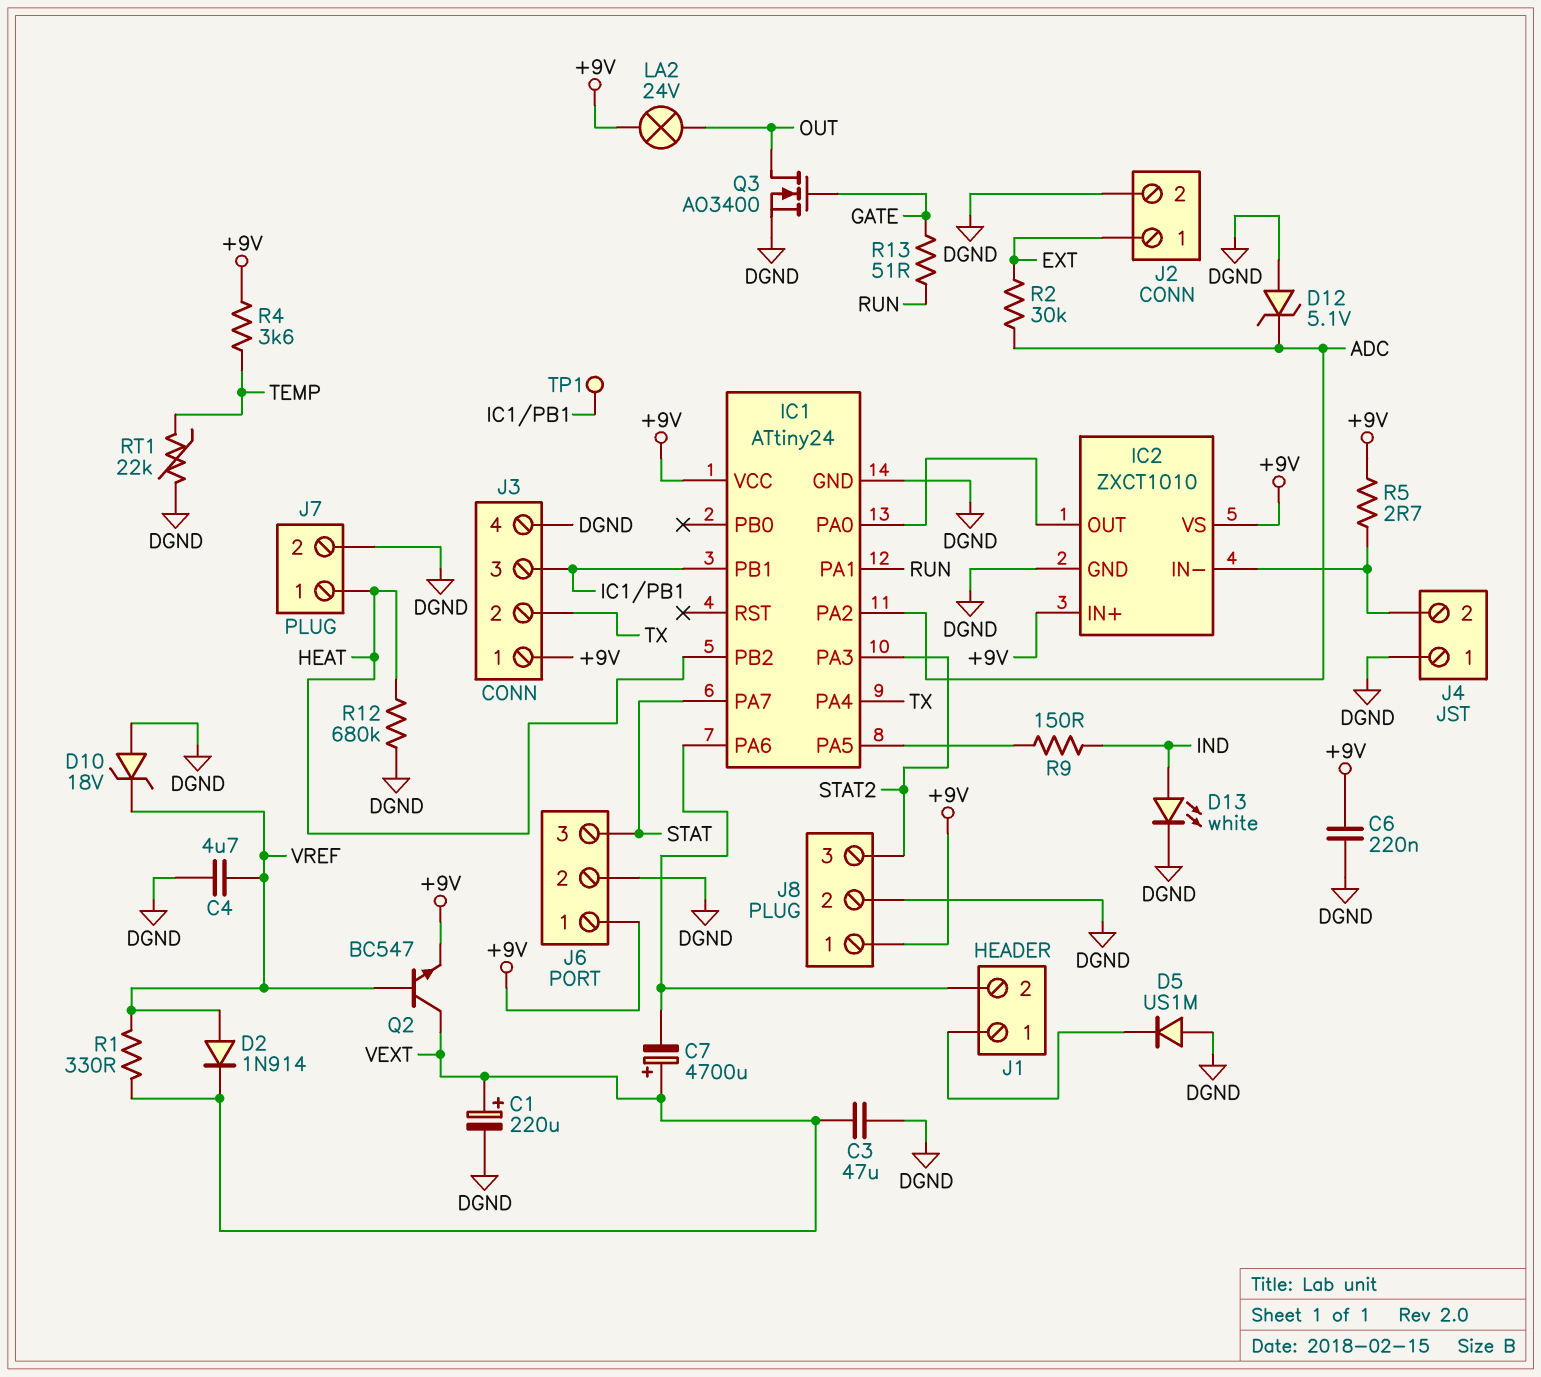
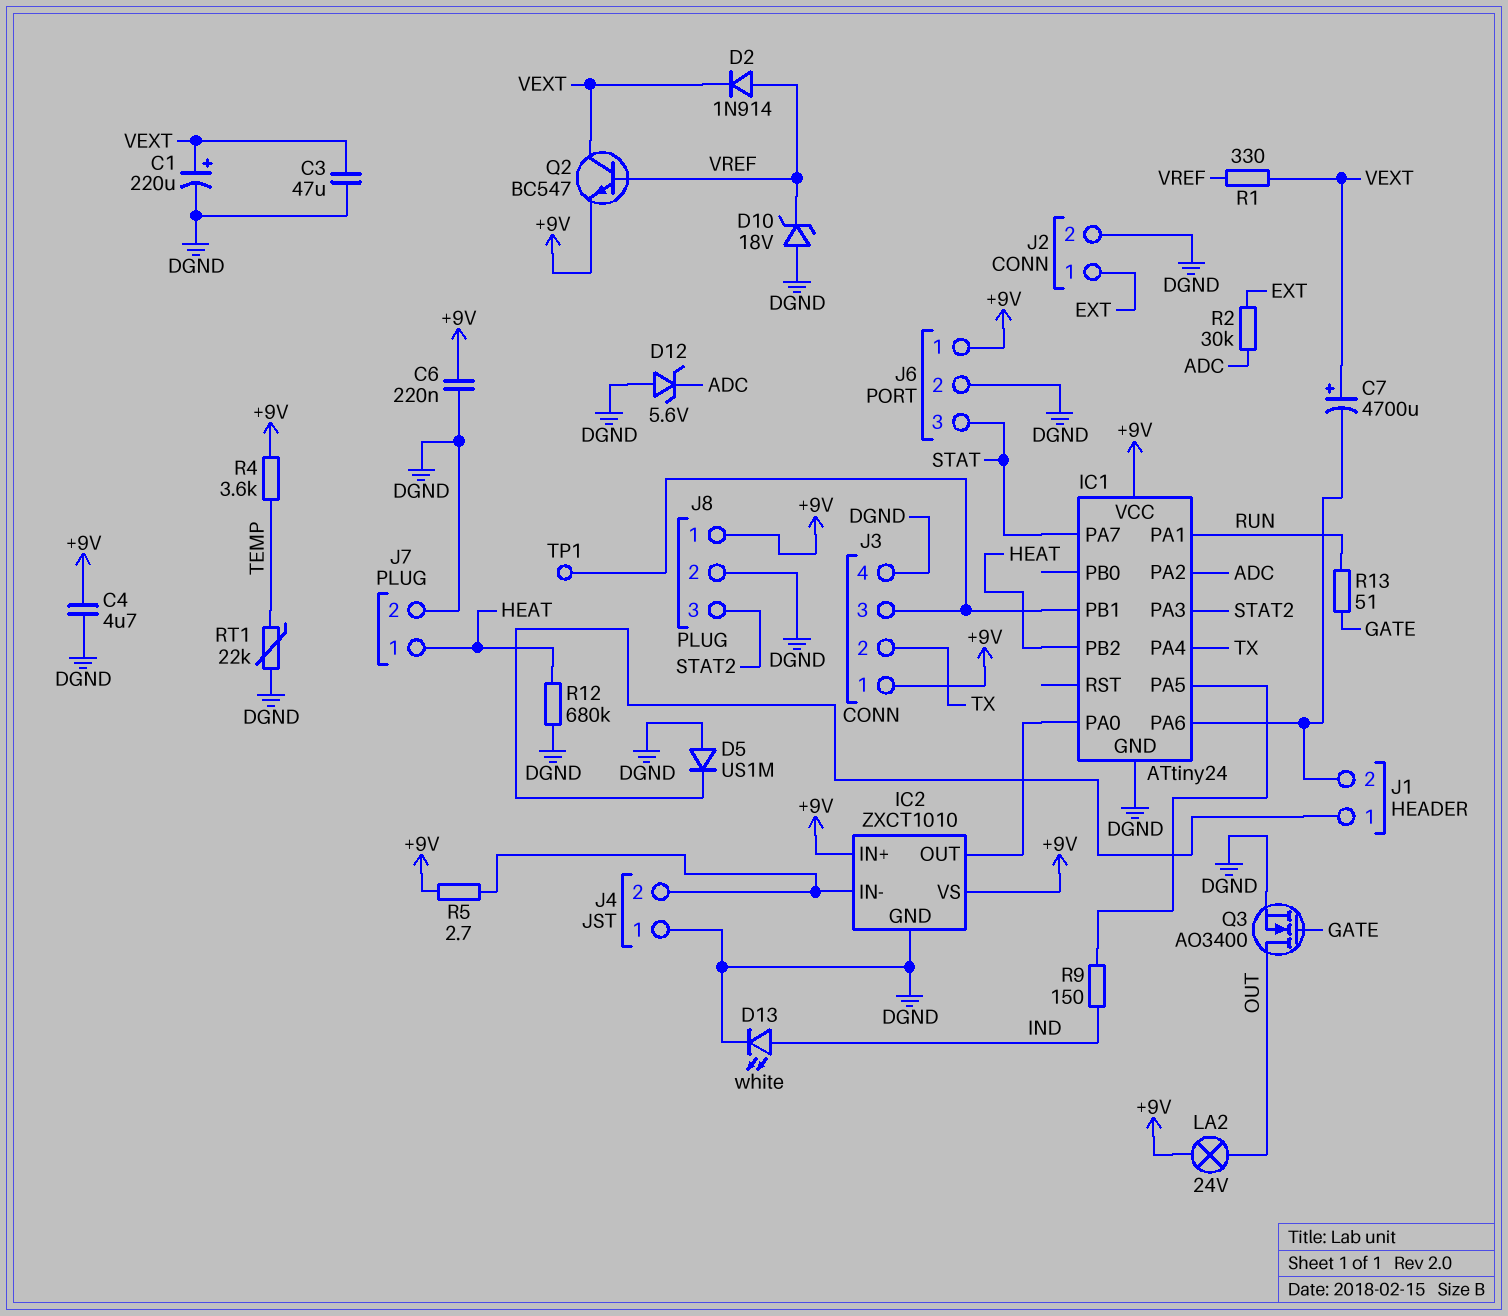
C4: 4.7uF (DGND, VREF) -> 4.7uF (+9V, DGND)
D12: zener 5.1V (A DGND, K ADC) -> zener 5.6V (A DGND, K ADC)

